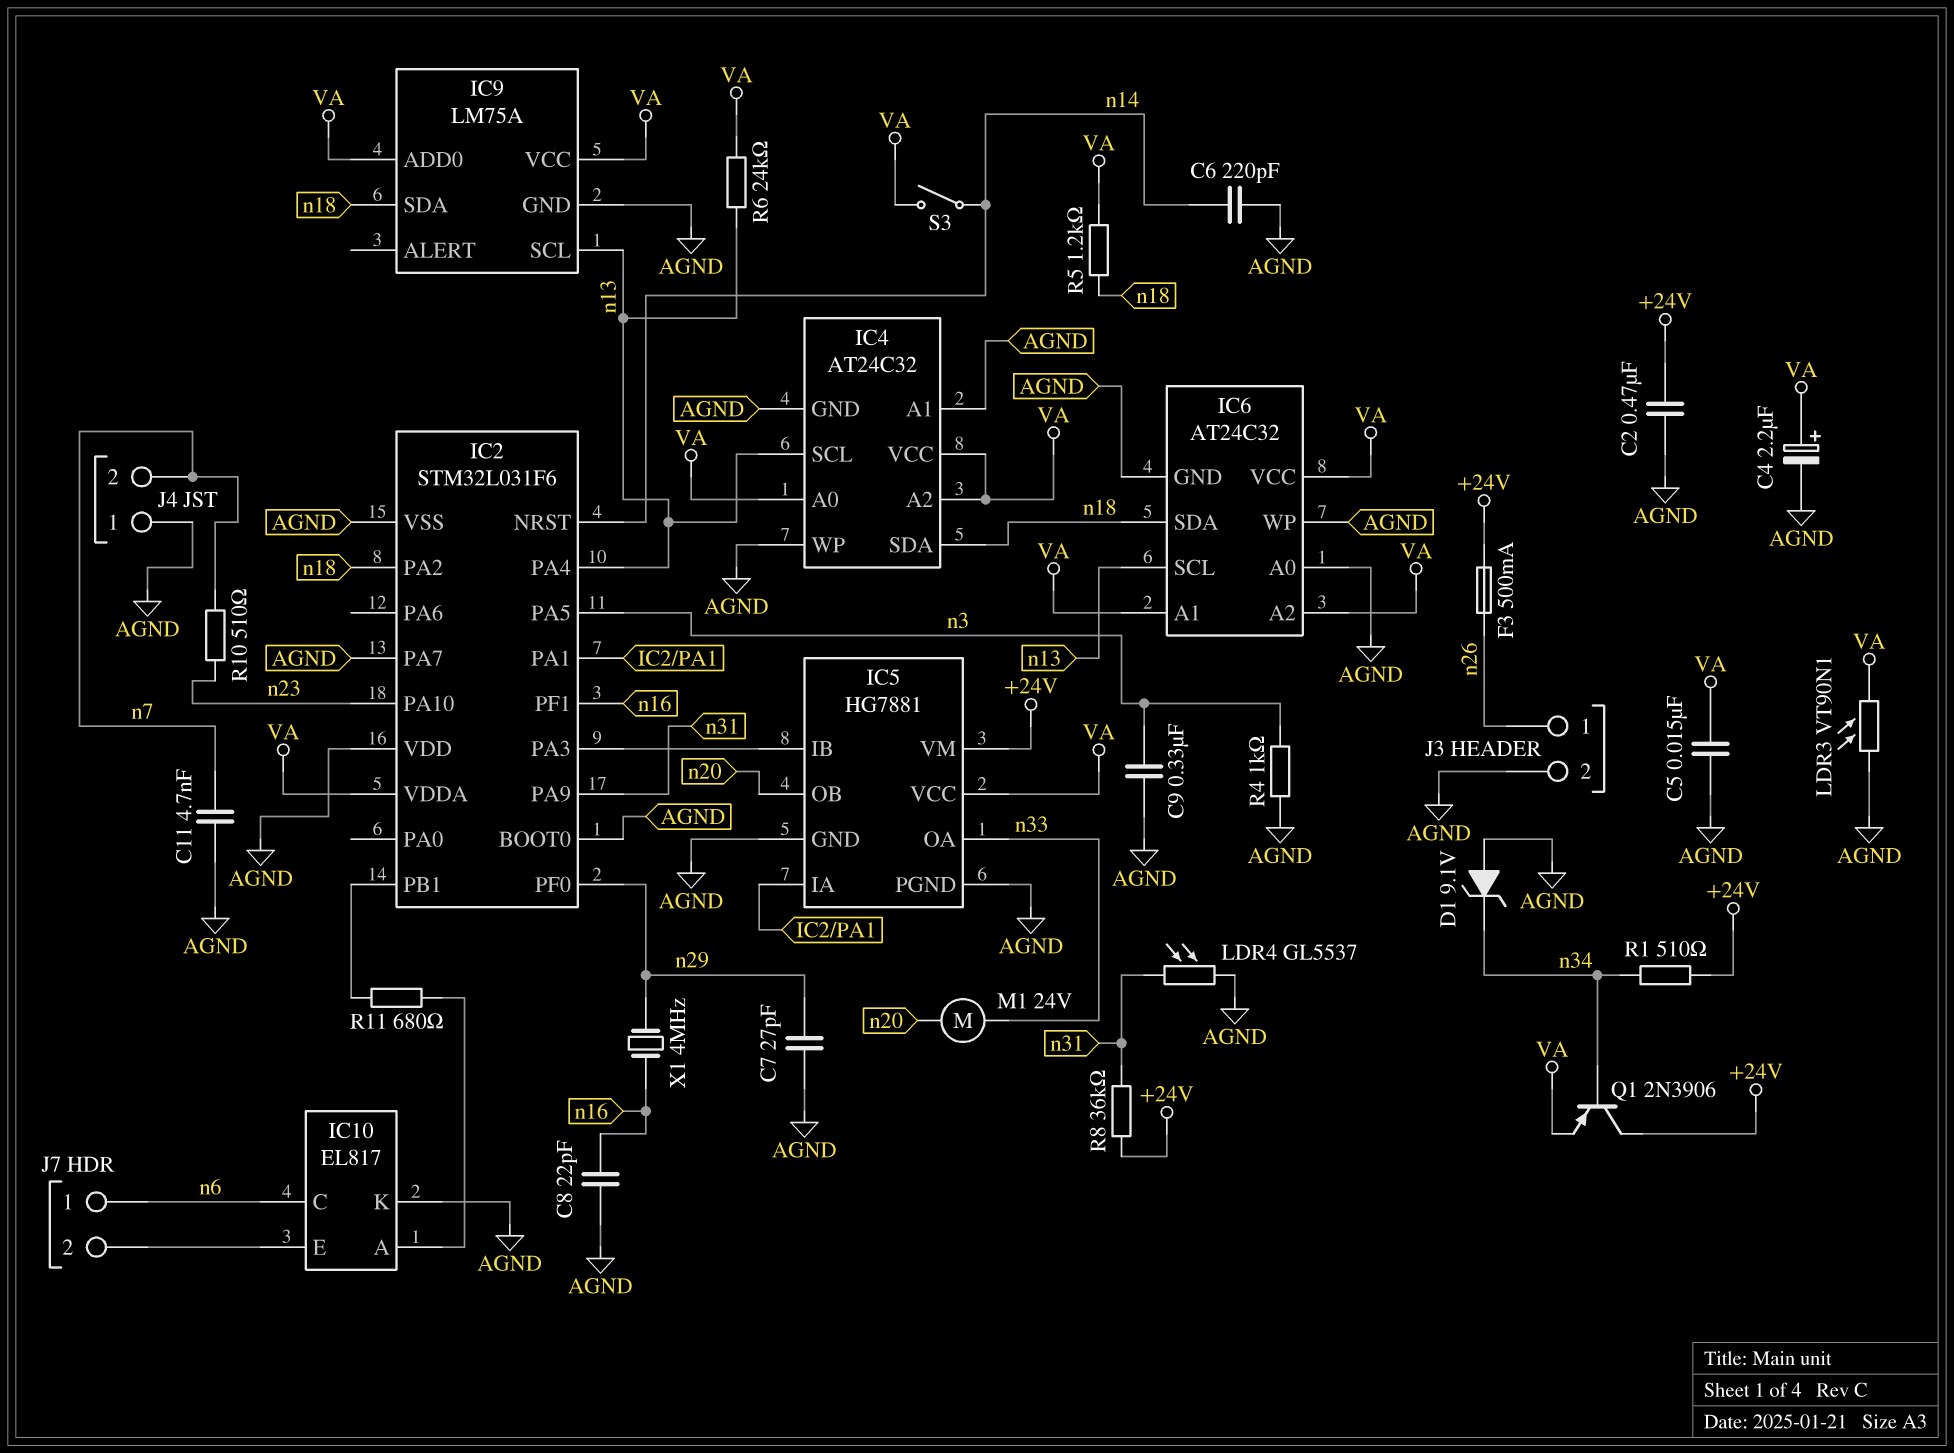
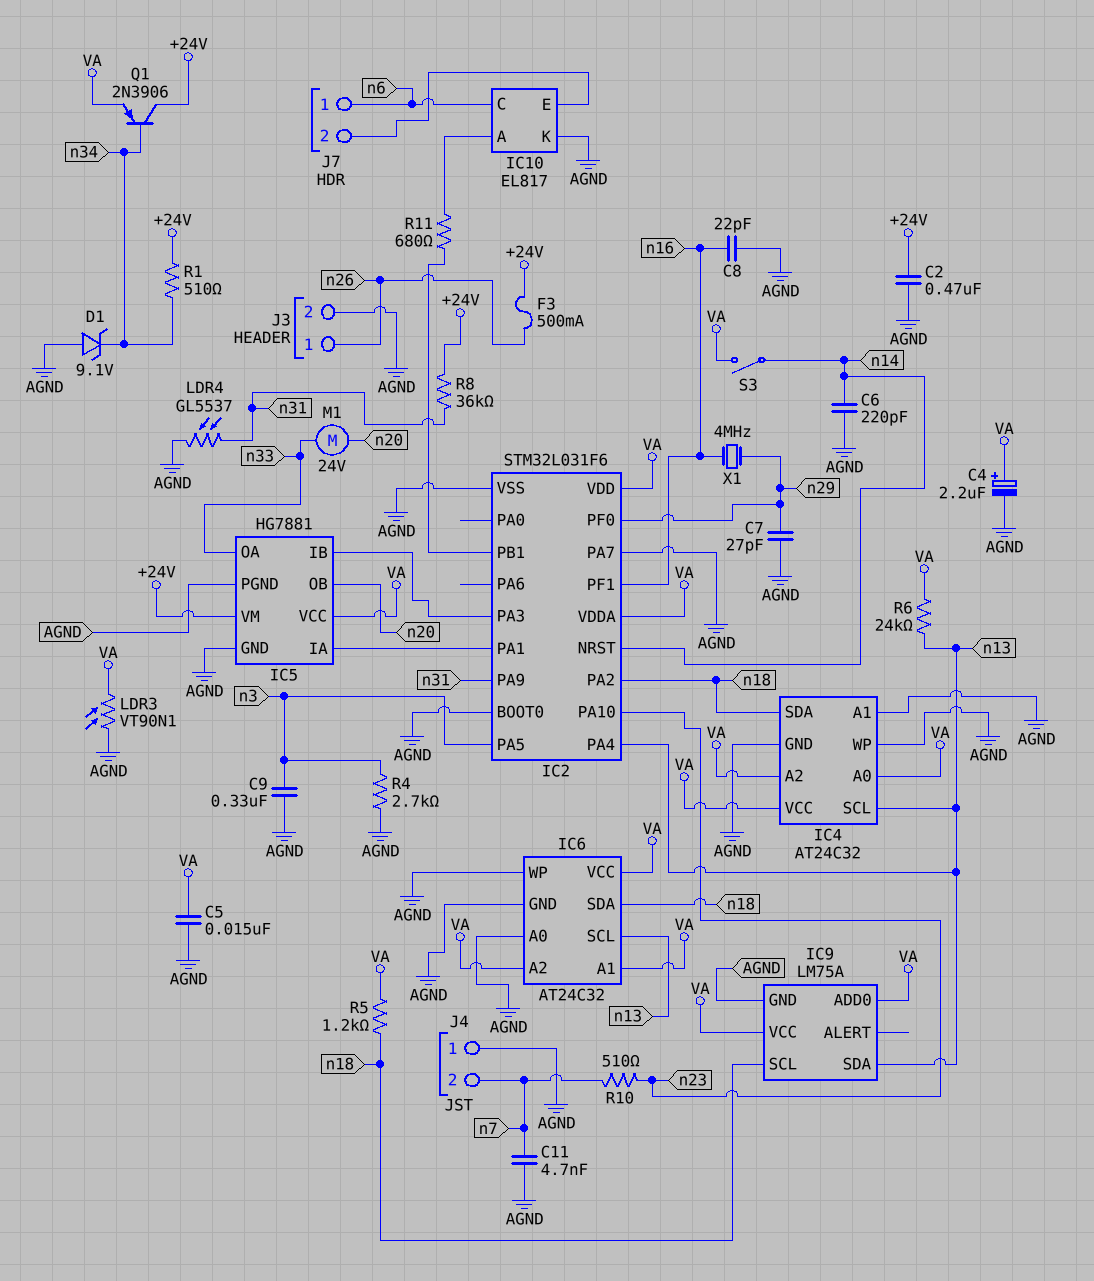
IC2 pin VDD: AGND -> VA
IC9 pin SCL: n13 -> n18
IC9 pin SDA: n18 -> n13
R4: 1k (AGND, n3) -> 2.7k (AGND, n3)

